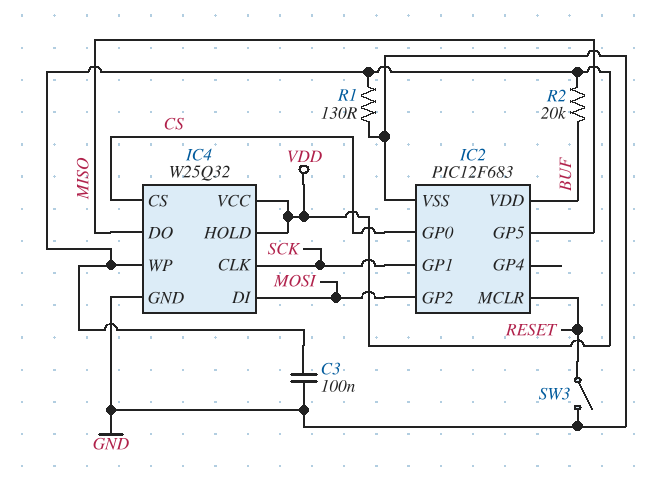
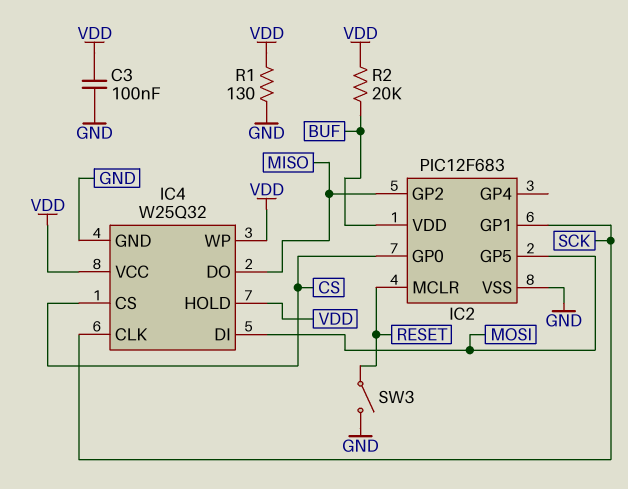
IC2 pin GP2: MOSI -> MISO
IC2 pin GP5: MISO -> MOSI

